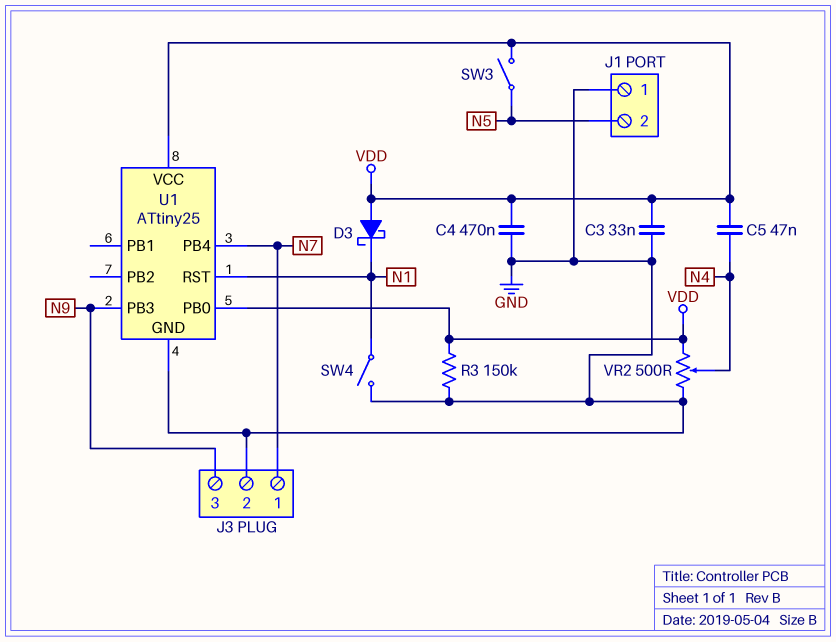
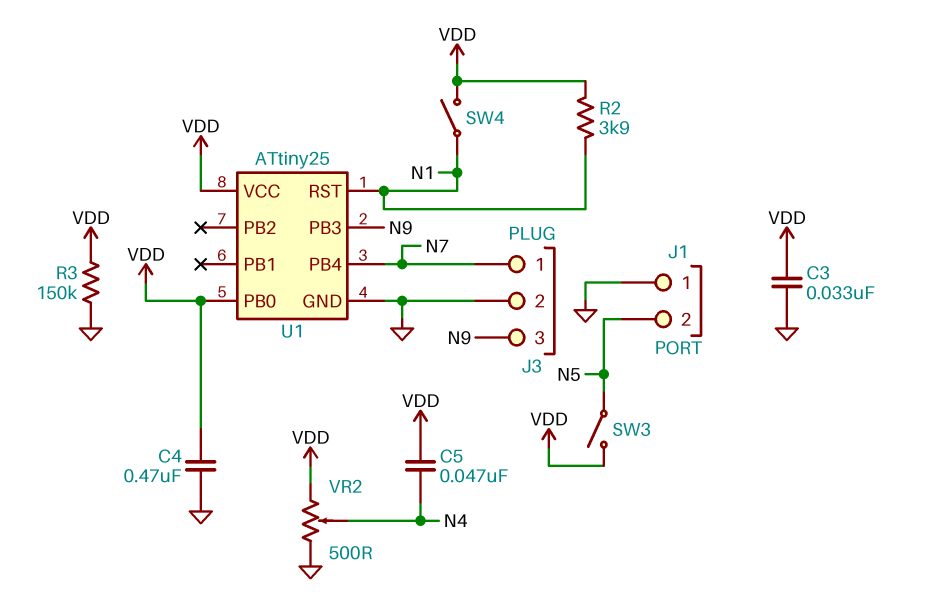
D3: schottky (A VDD, K N1) -> none
R2: none -> 3.9k (N1, VDD)
SW4: switch (GND, N1) -> switch (N1, VDD)

